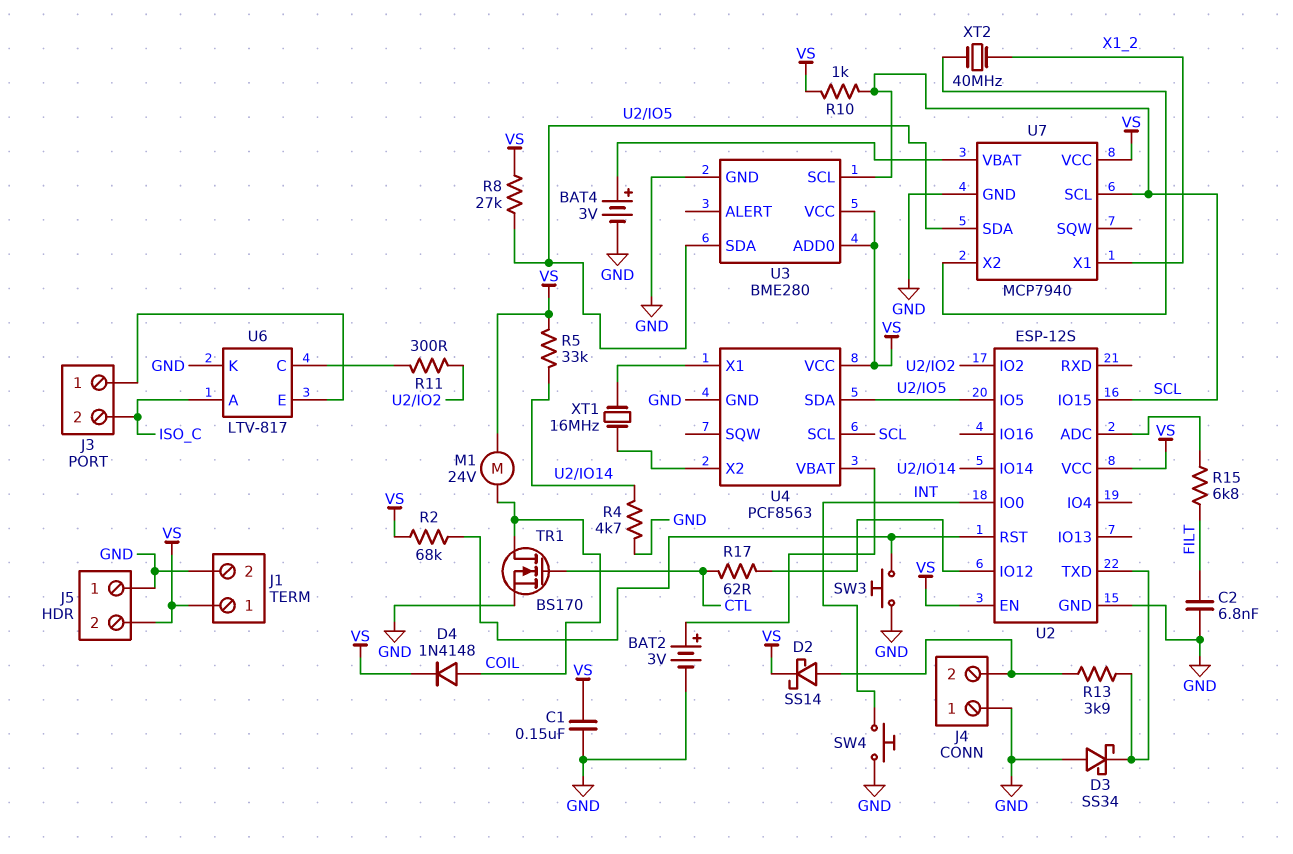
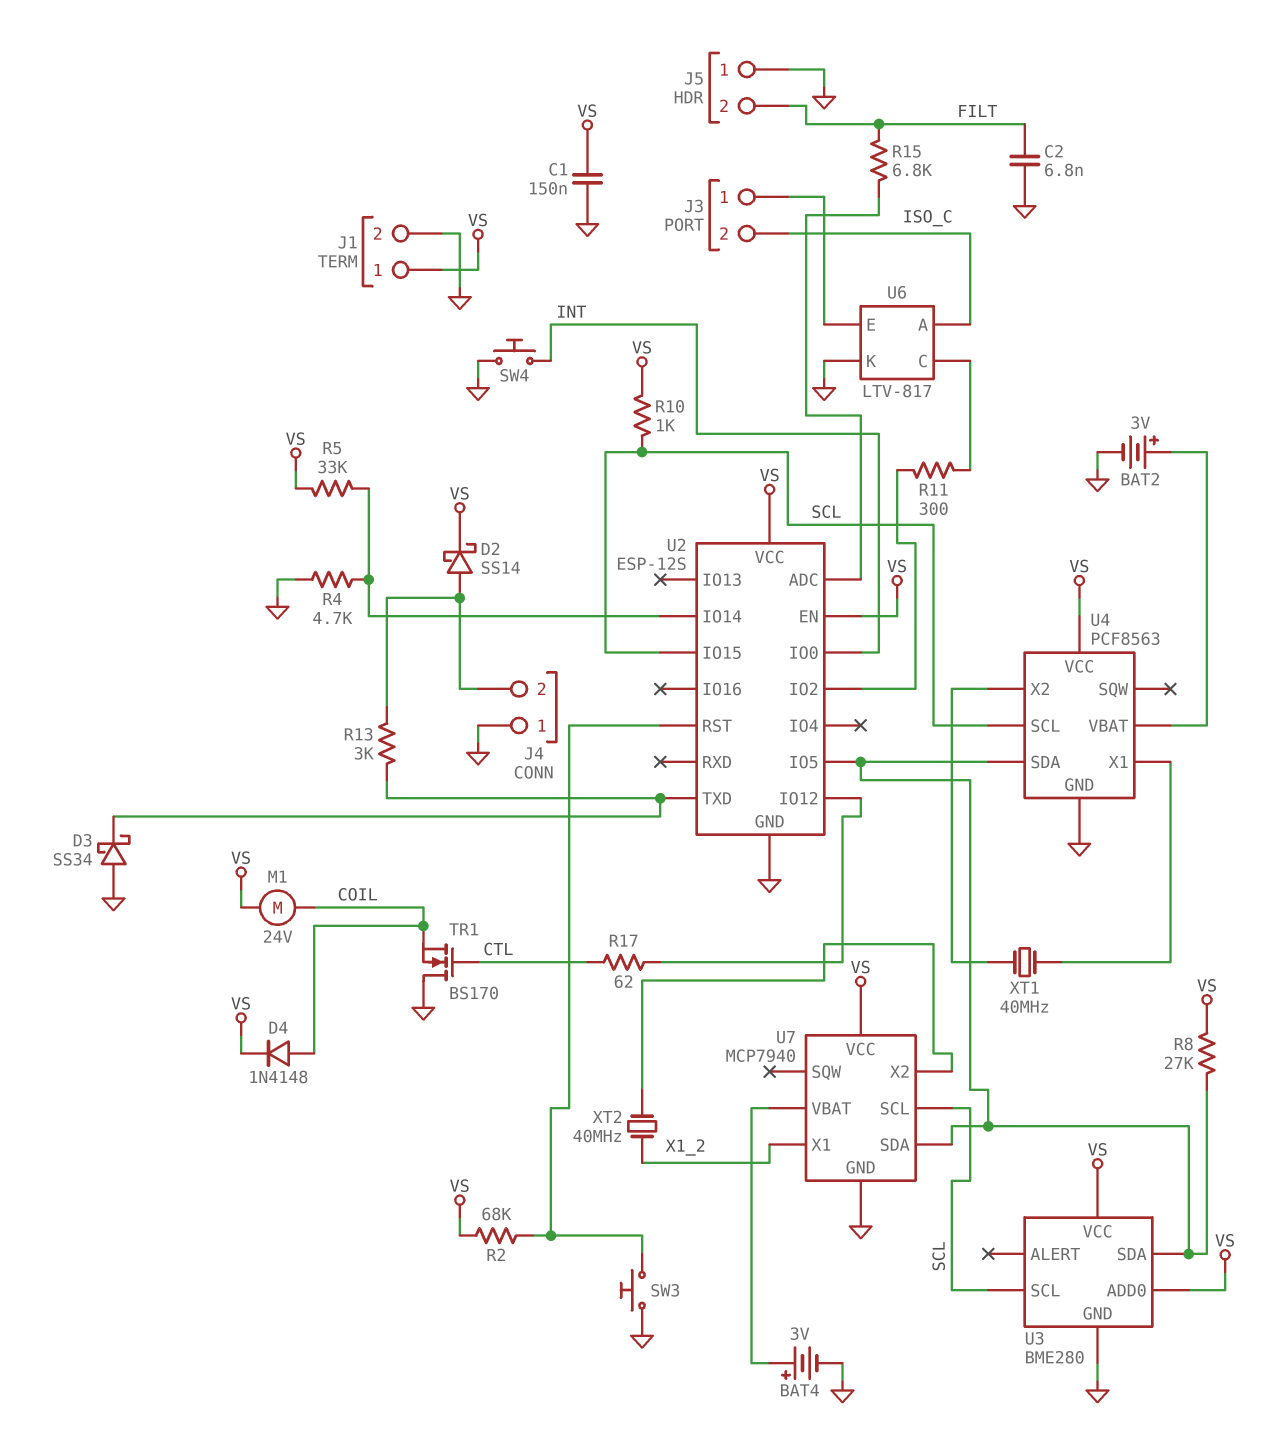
J5 pin 2: VS -> FILT
R13: 3.9k (J4/2, U2/TXD) -> 3k (J4/2, U2/TXD)
TR1: NMOS BS170 (G CTL, D COIL, S GND) -> NMOS BS170 (G CTL, D GND, S COIL)
XT1: 16MHz (U4/X1, U4/X2) -> 40MHz (U4/X1, U4/X2)

